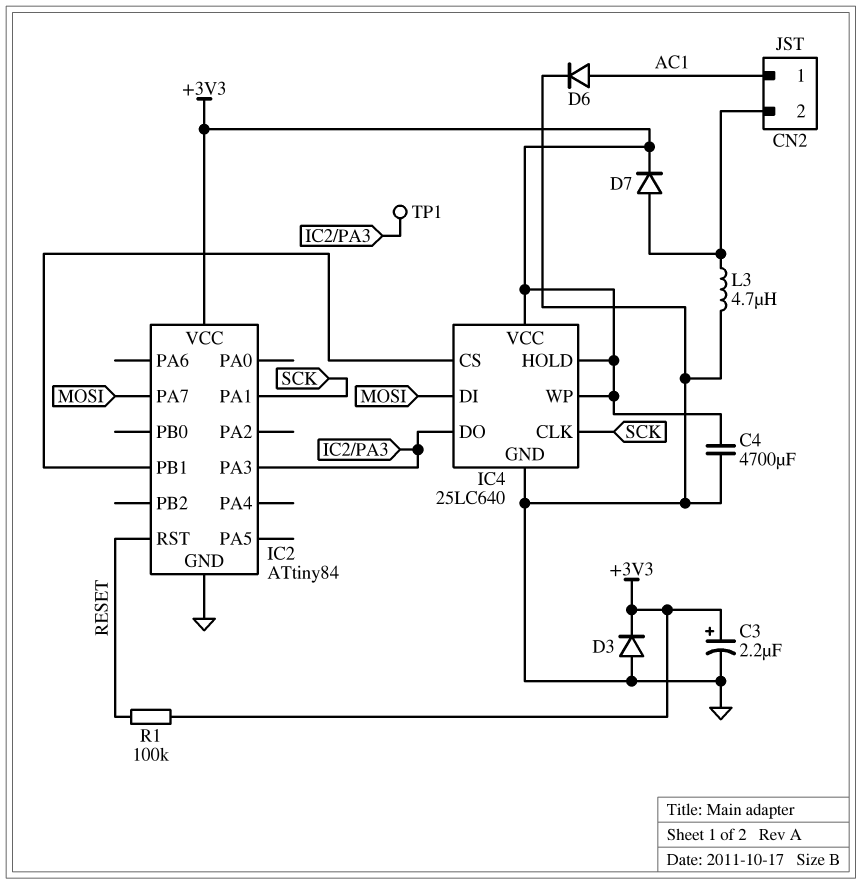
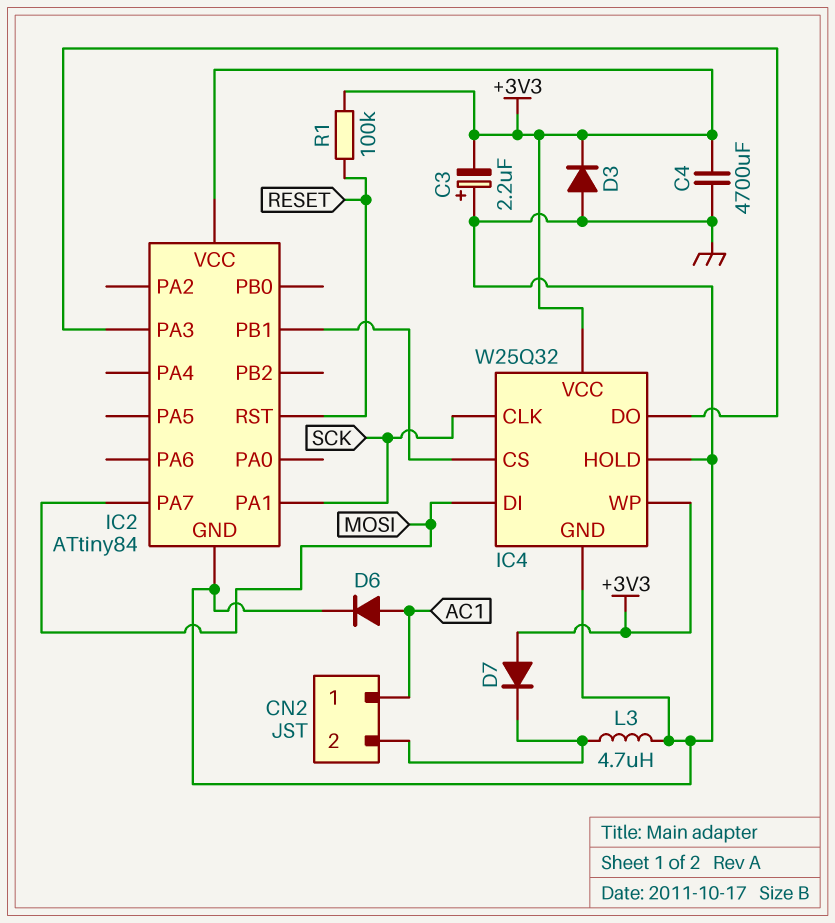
C3: 2.2uF (plus +3V3, minus GND) -> 2.2uF (plus GND, minus +3V3)
D7: diode (A CN2/2, K +3V3) -> diode (A +3V3, K CN2/2)
IC4: 25LC640 -> W25Q32
IC4 pin HOLD: +3V3 -> GND
TP1: test point (IC2/PA3) -> none

